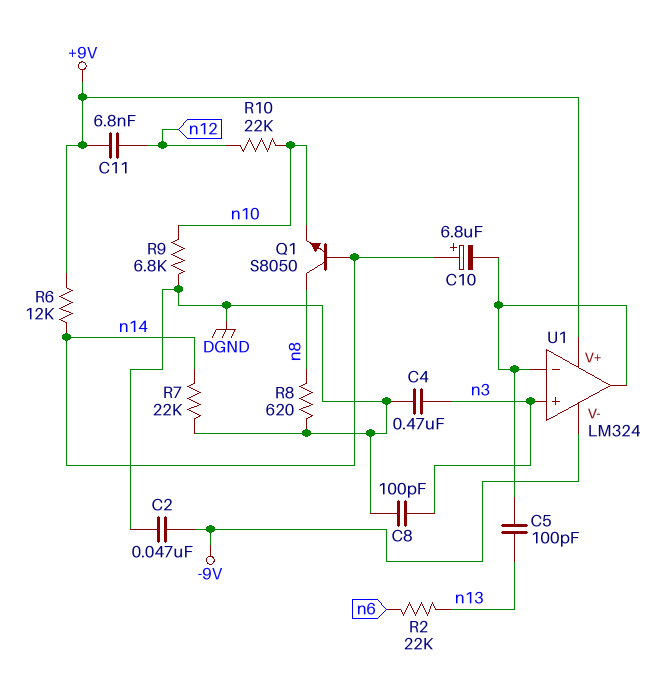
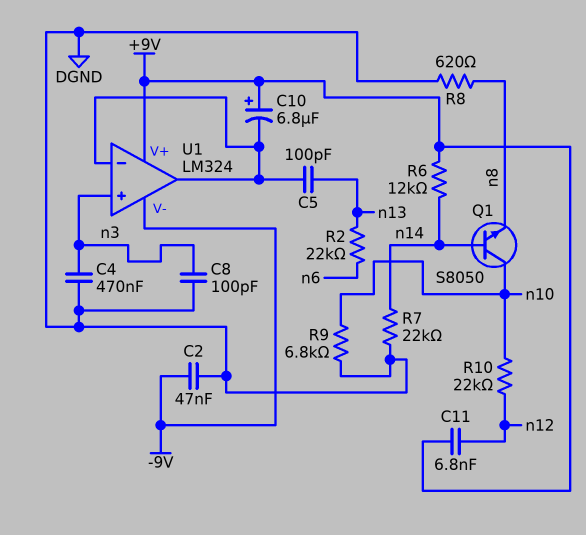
C10: 6.8uF (plus n14, minus U1/in-) -> 6.8uF (plus +9V, minus U1/in-)
Q1: NPN S8050 (B n14, C n8, E n10) -> NPN S8050 (B n14, C n10, E n8)

